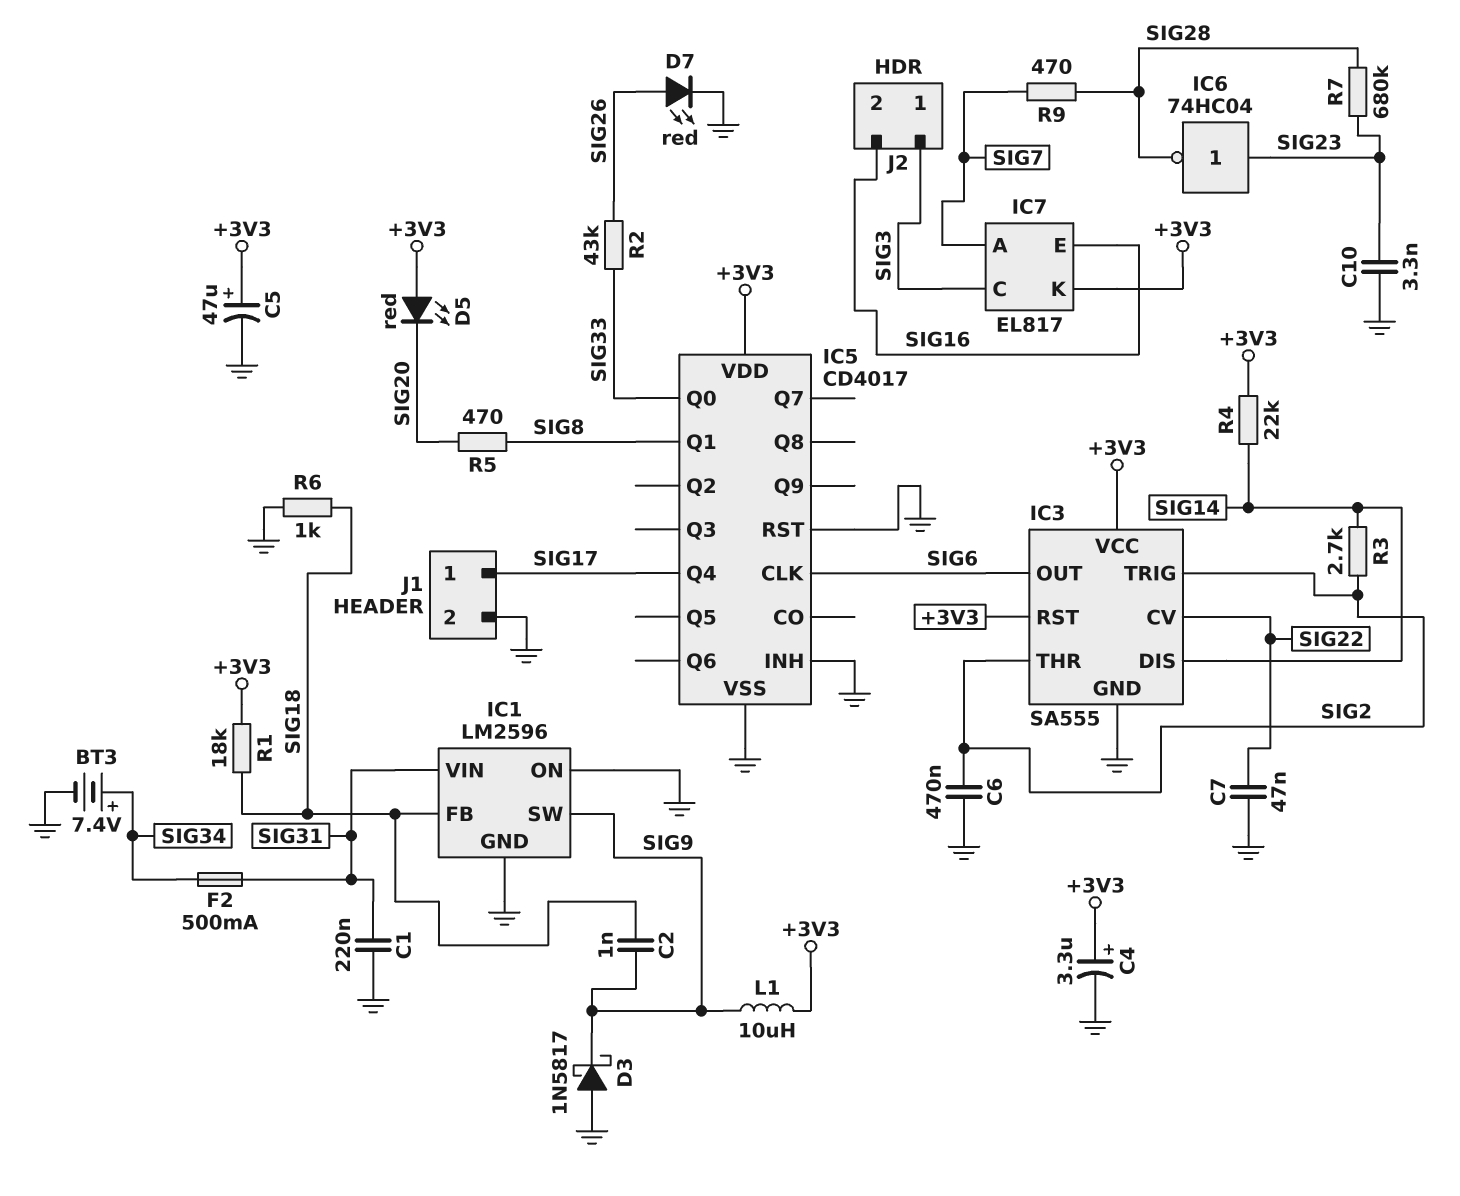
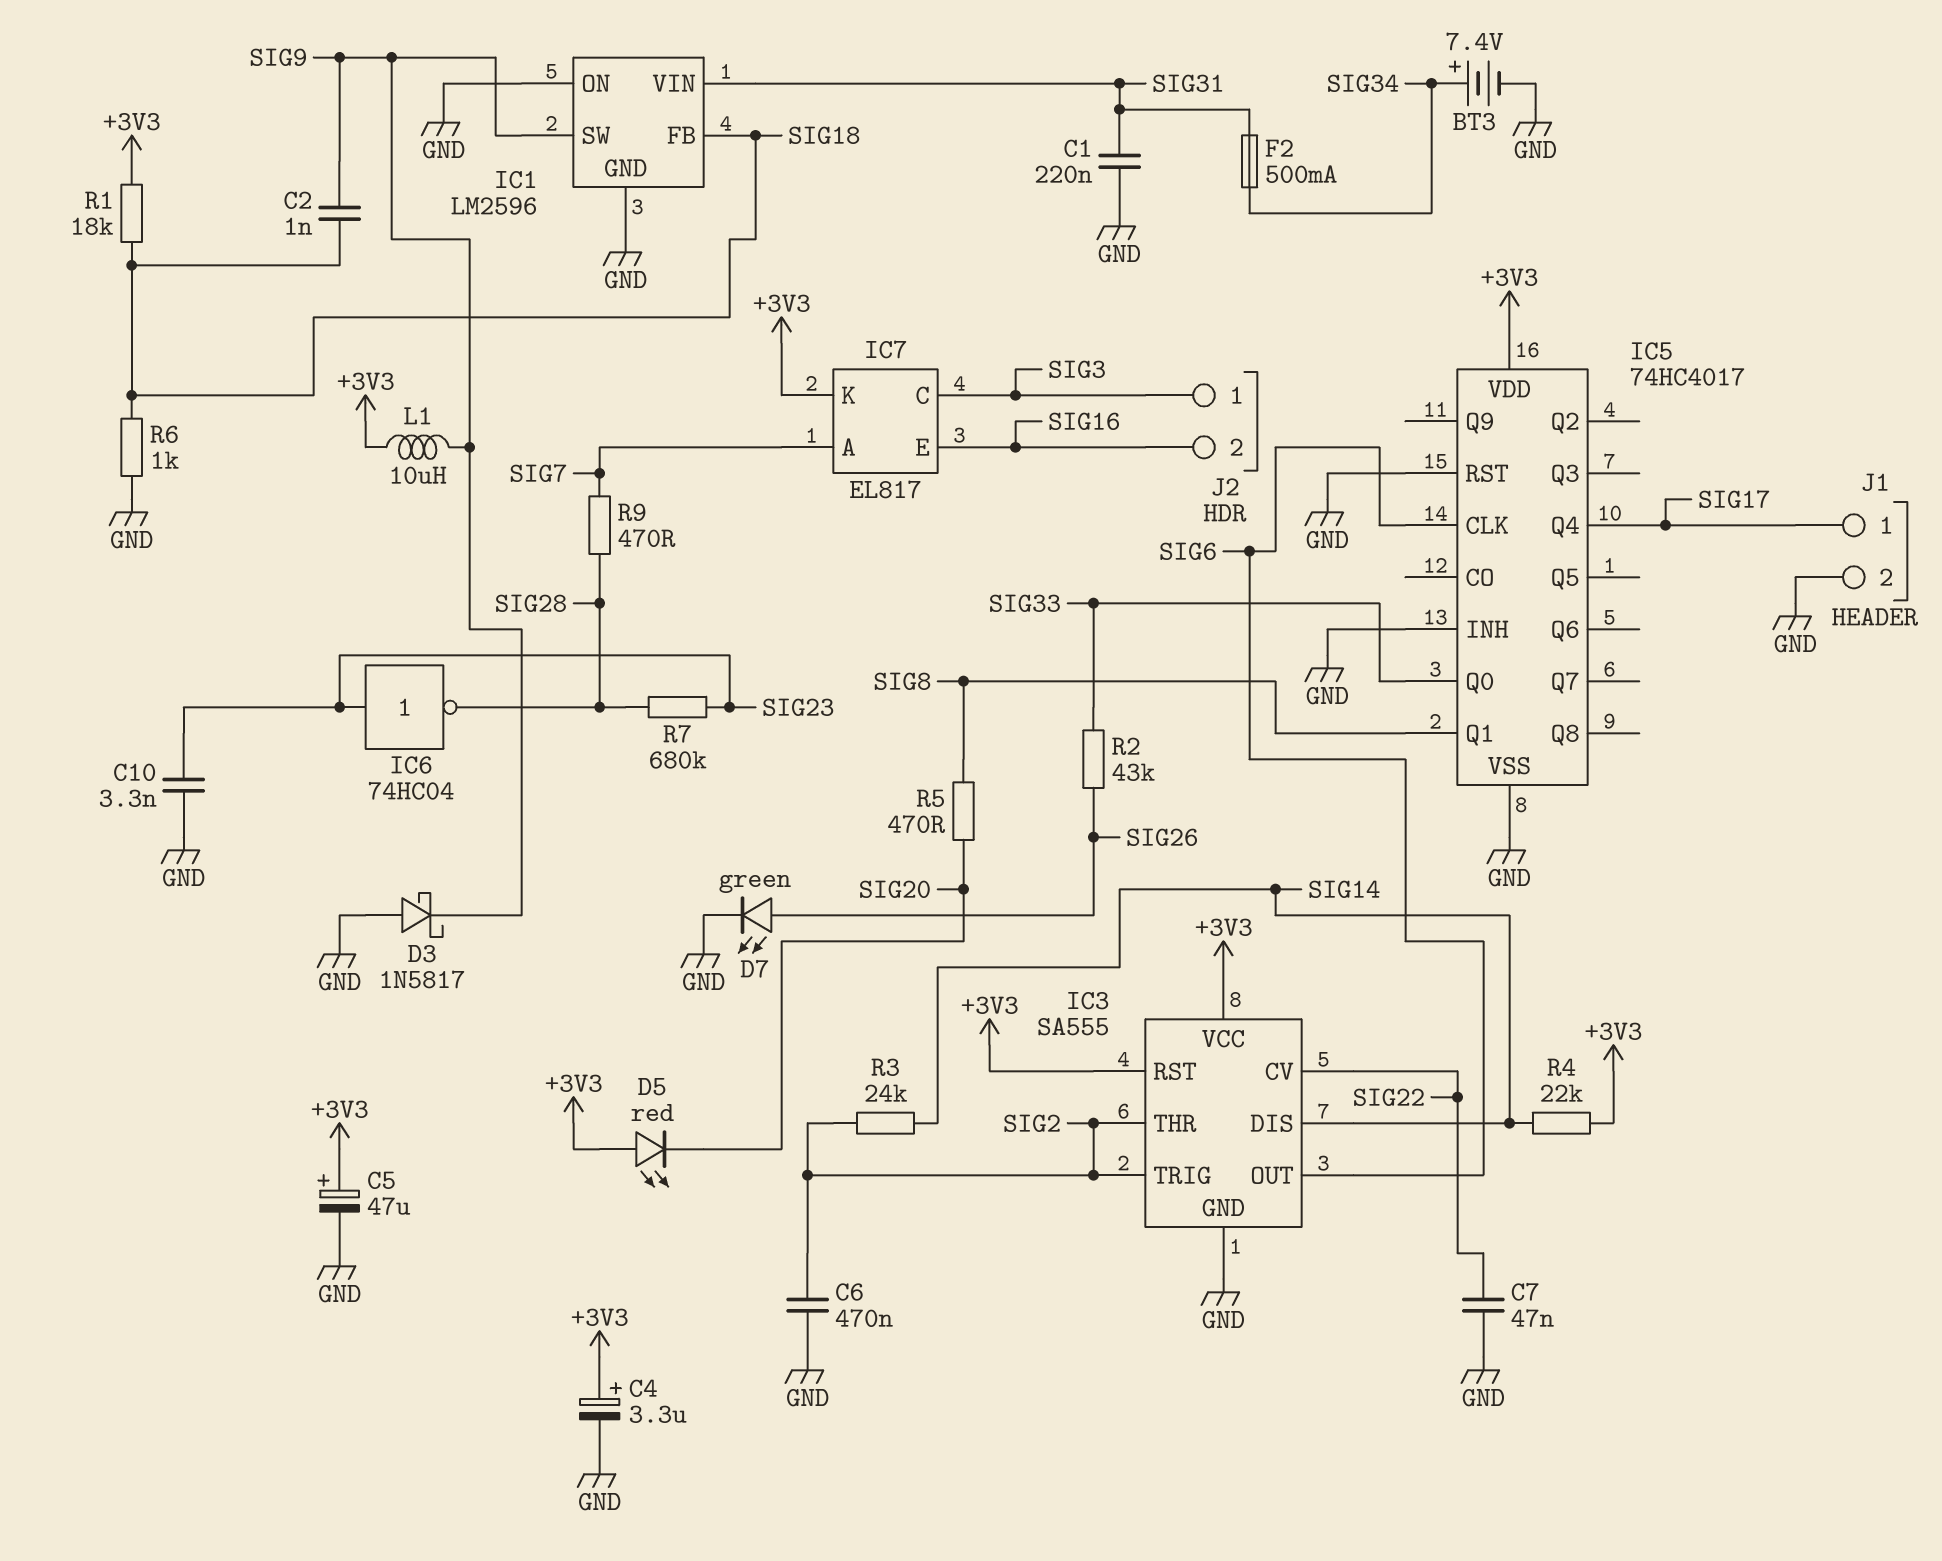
D7: LED red (A SIG26, K GND) -> LED green (A SIG26, K GND)
IC5: CD4017 -> 74HC4017
R3: 2.7k (SIG2, SIG14) -> 24k (SIG2, SIG14)

